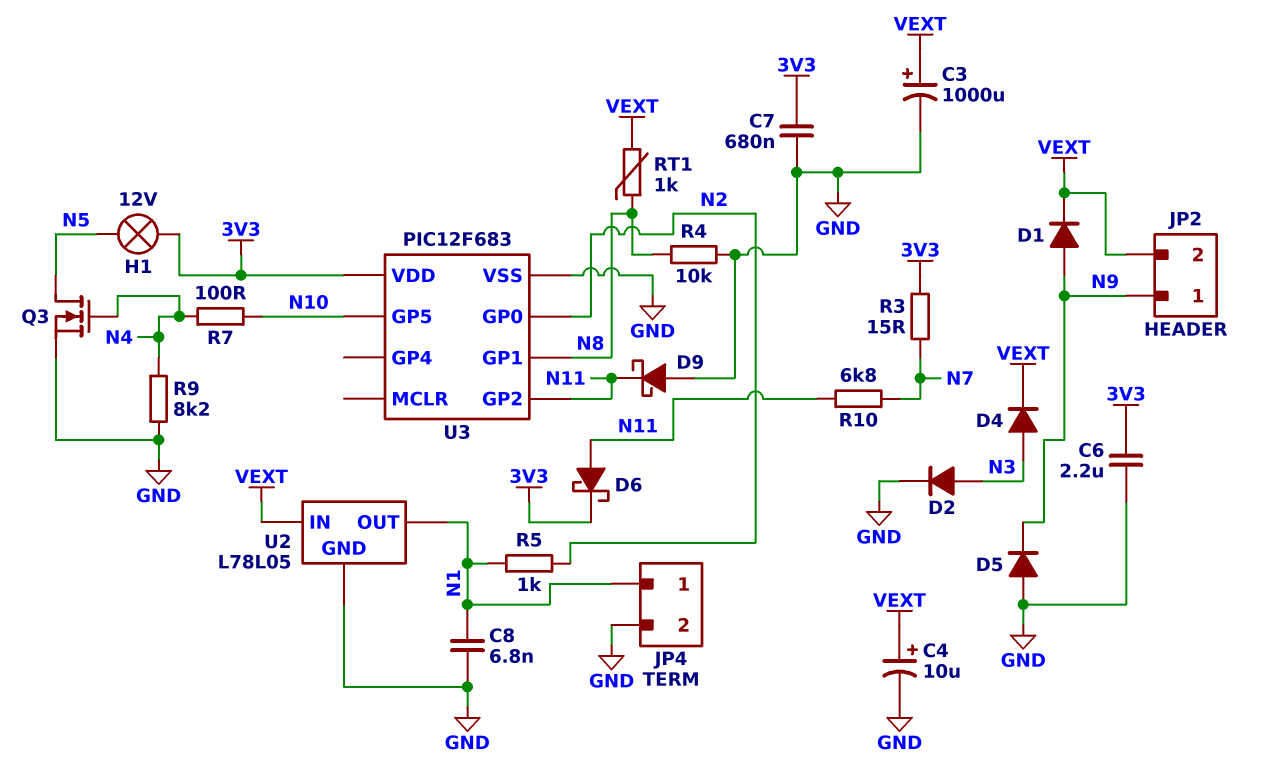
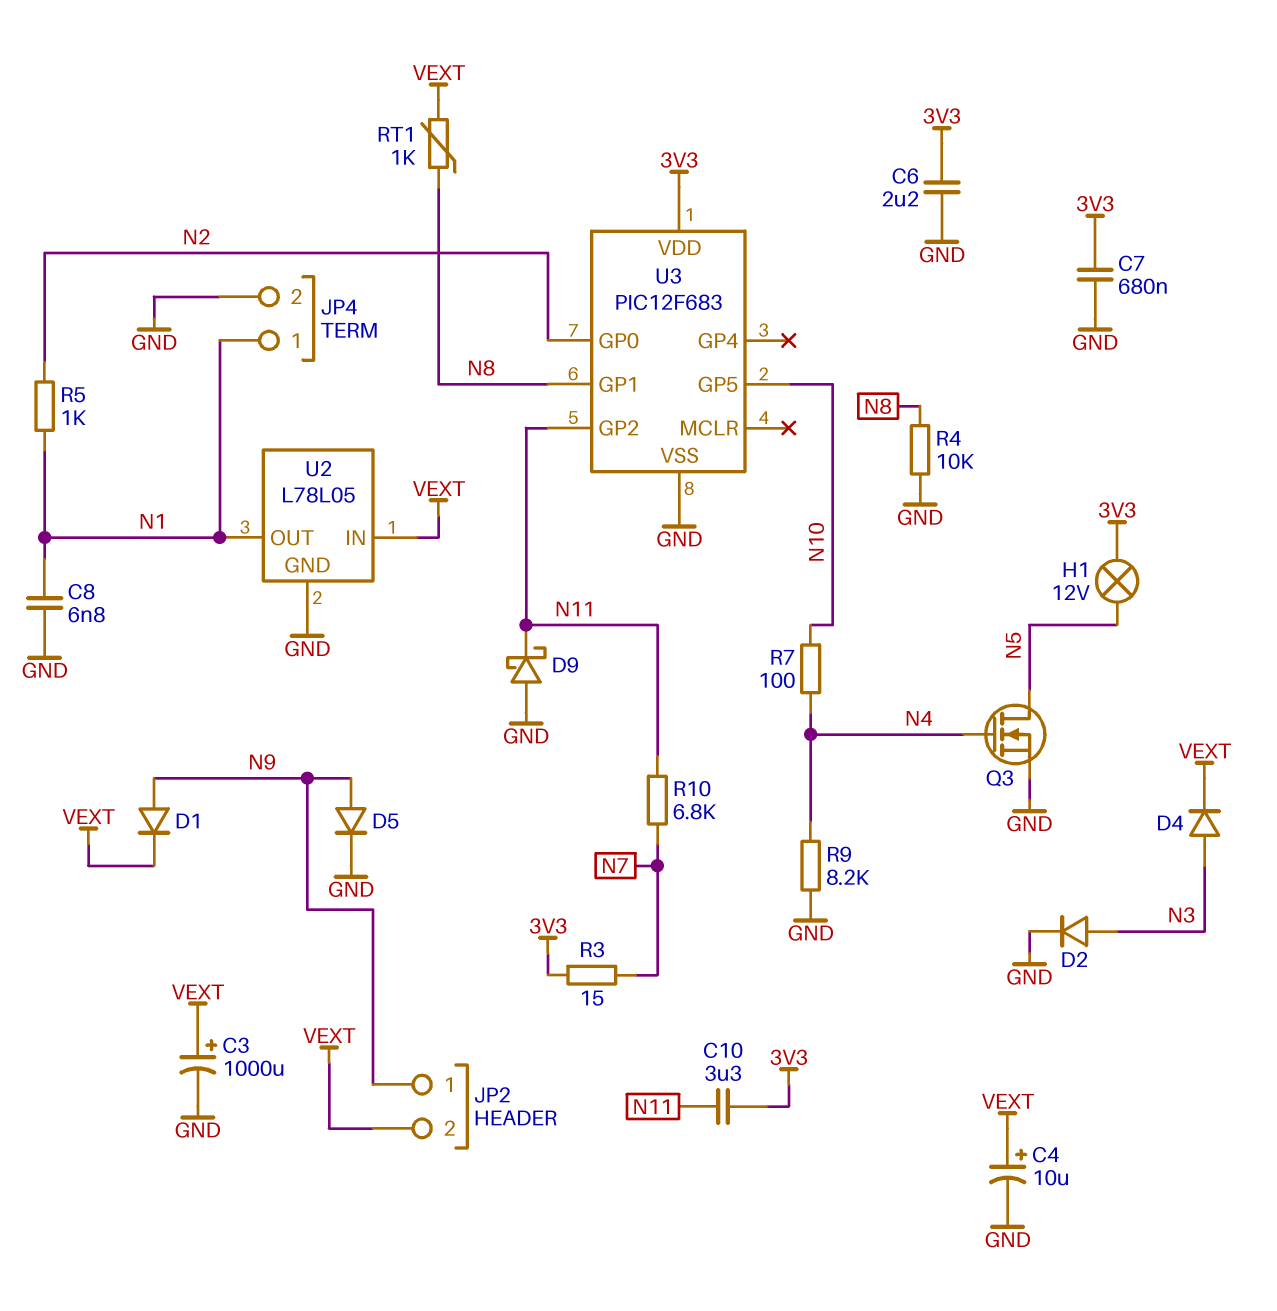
C10: none -> 3.3uF (3V3, N11)
D5: diode (A GND, K N9) -> diode (A N9, K GND)
D6: schottky (A N11, K 3V3) -> none

